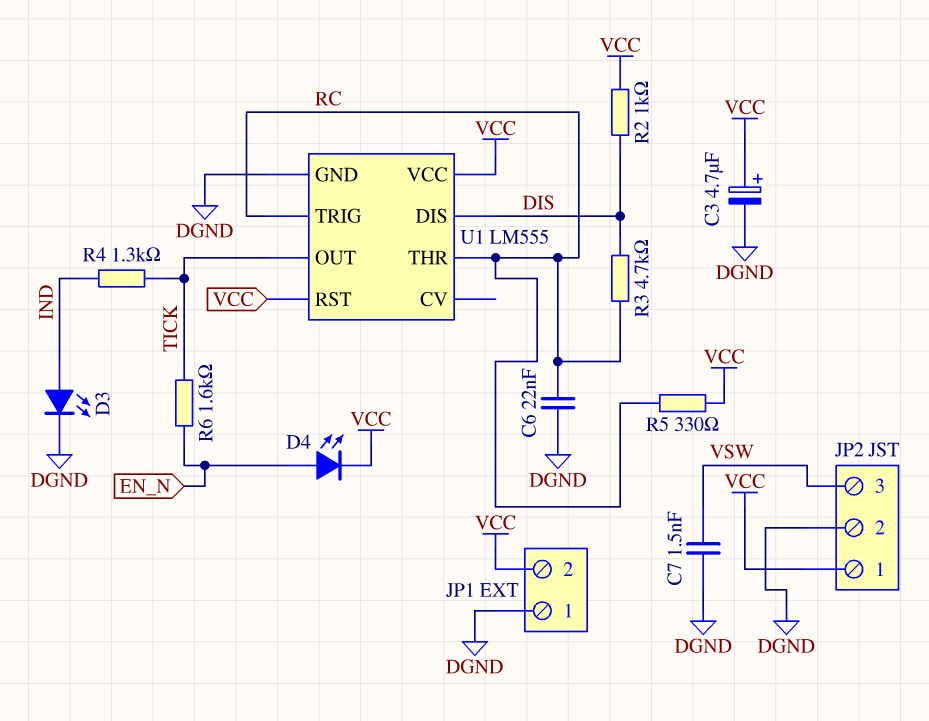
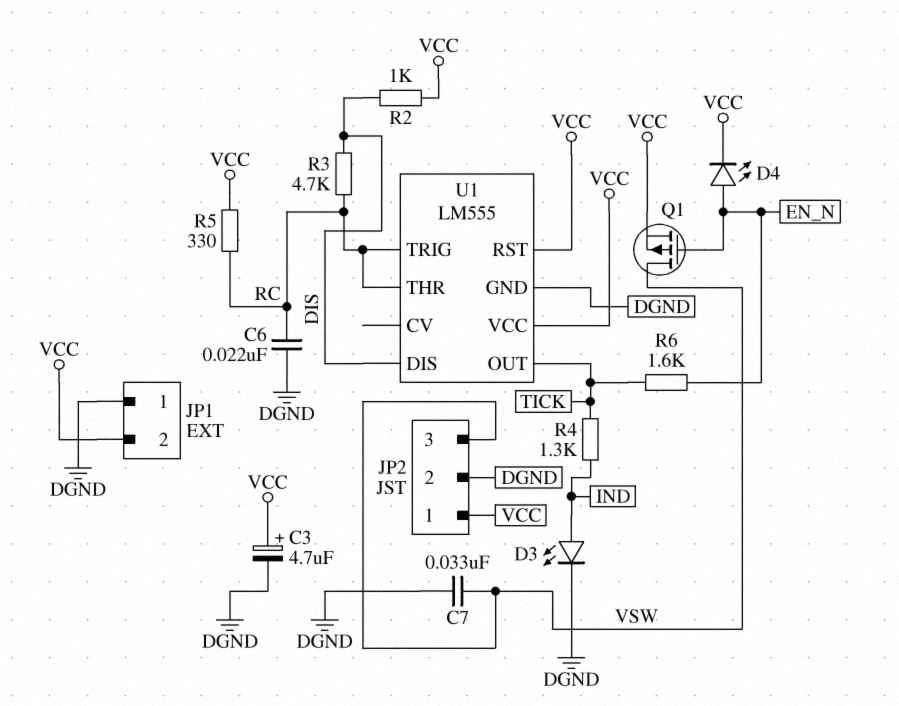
C7: 1.5nF (DGND, VSW) -> 33nF (DGND, VSW)
Q1: none -> PMOS (G EN_N, D VSW, S VCC)

